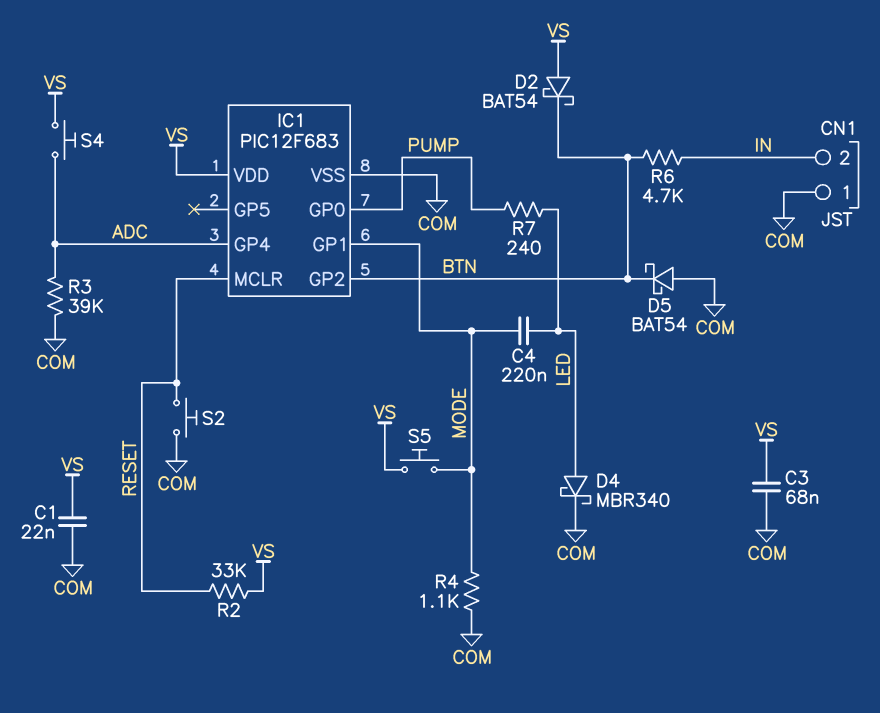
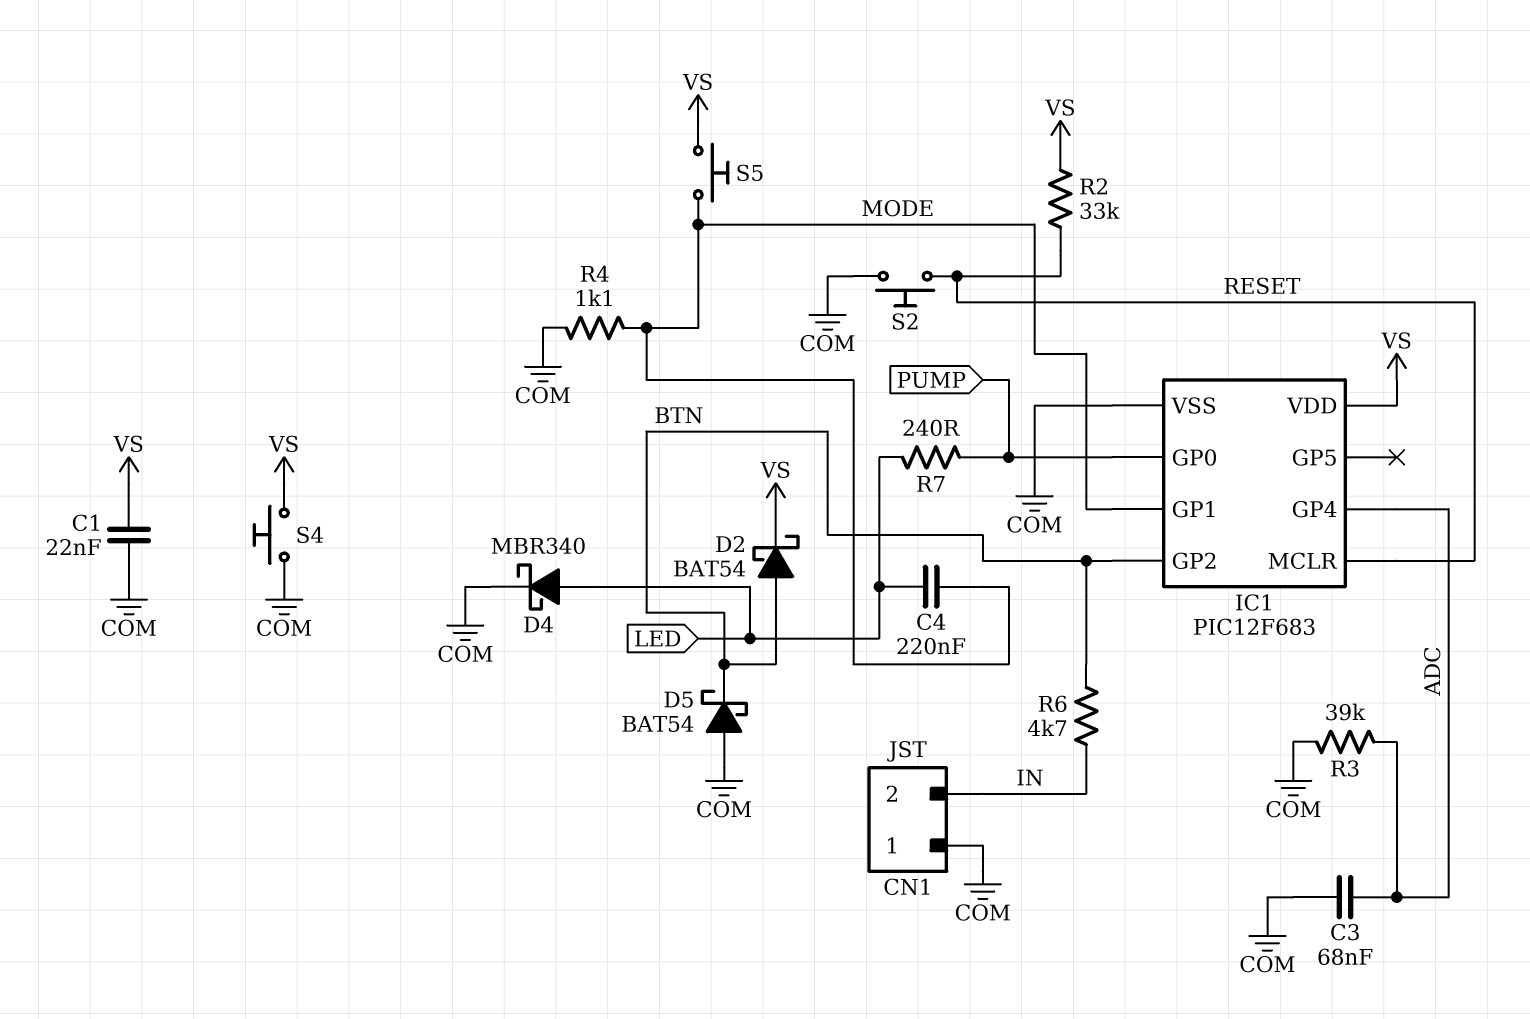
C3: 68nF (COM, VS) -> 68nF (ADC, COM)
D2: schottky BAT54 (A VS, K BTN) -> schottky BAT54 (A BTN, K VS)
S4: button (ADC, VS) -> button (COM, VS)

